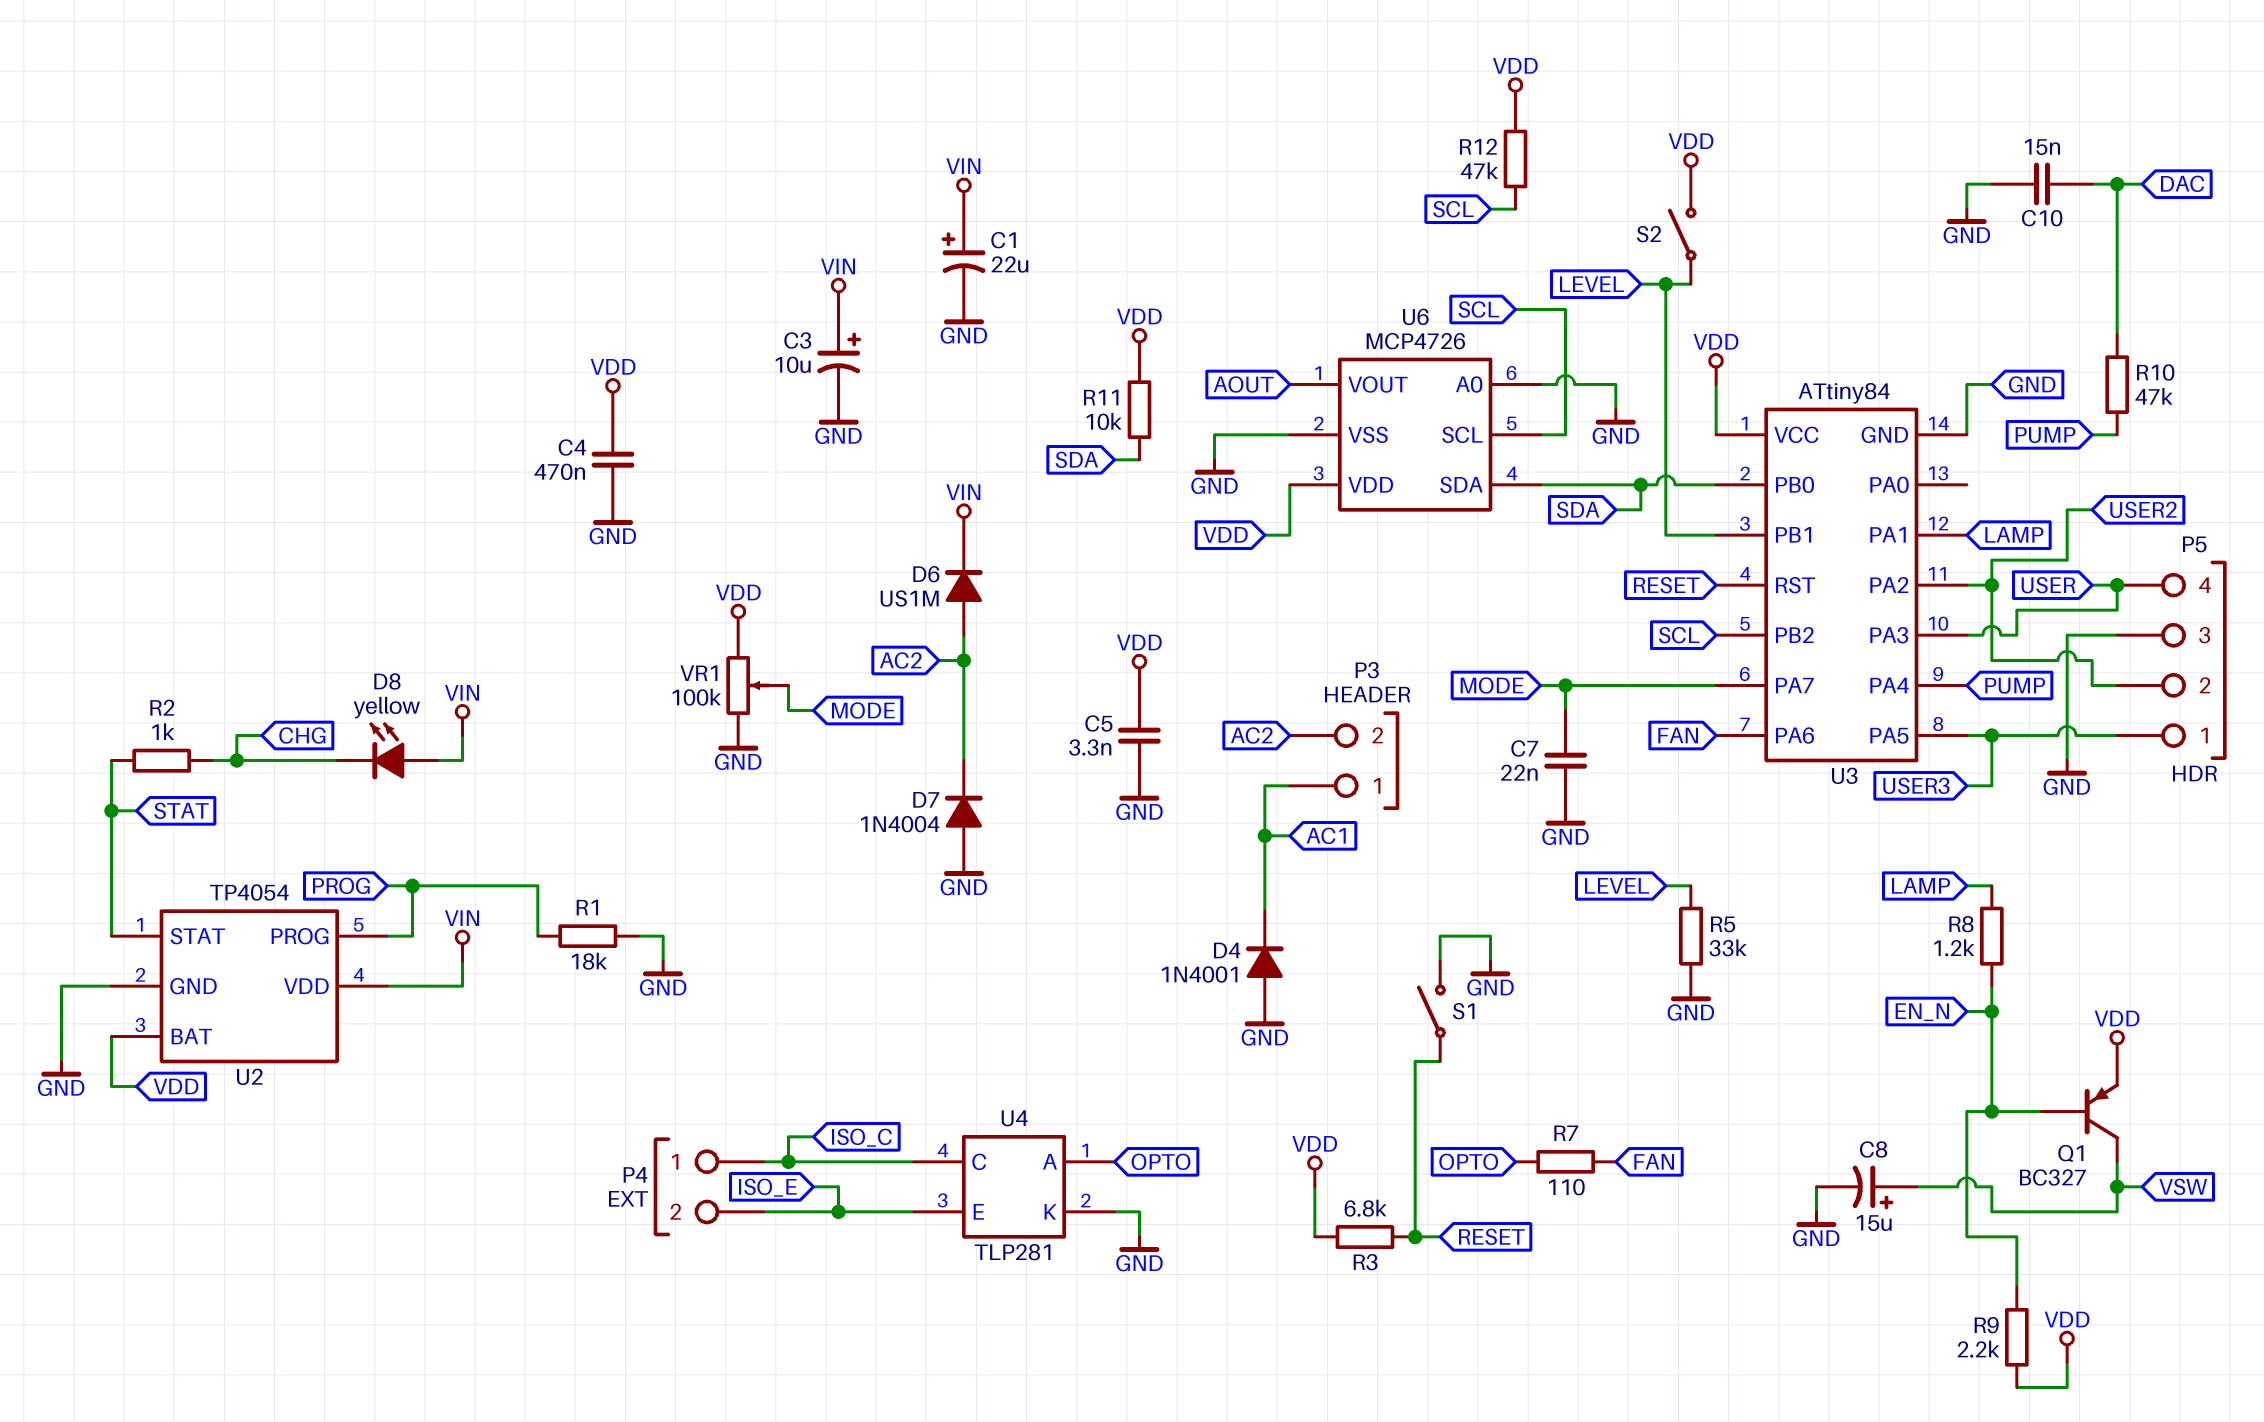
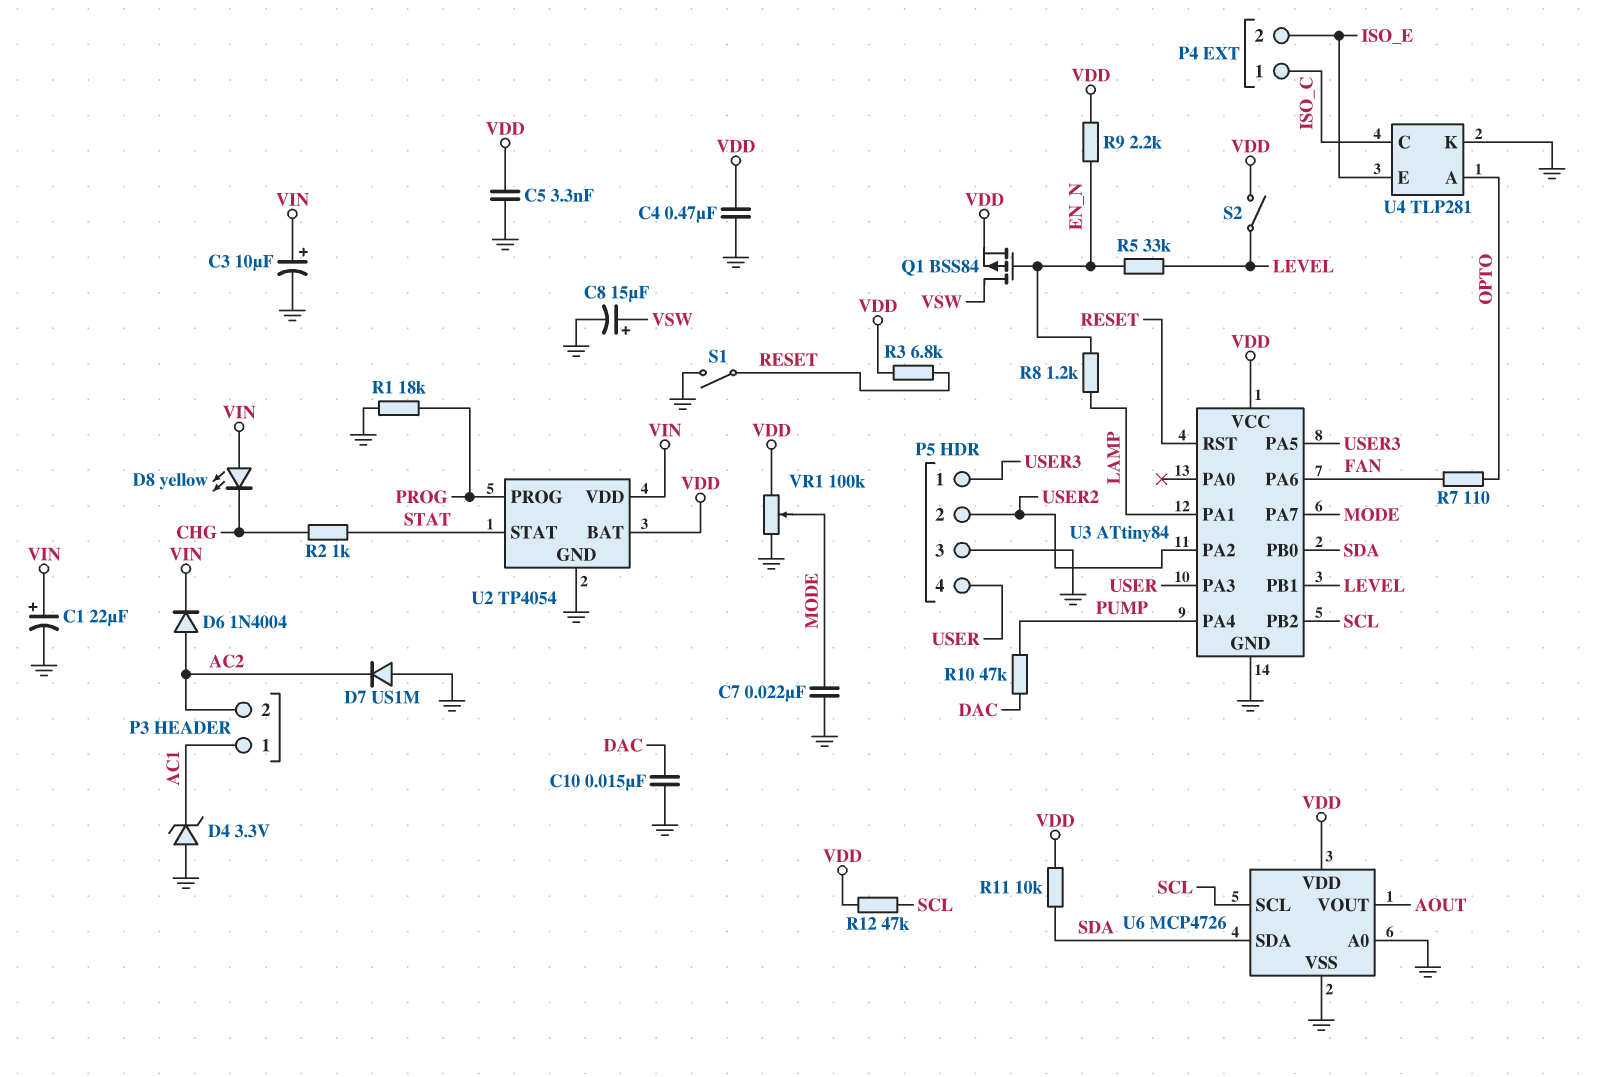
D4: diode 1N4001 (A GND, K AC1) -> zener 3.3V (A GND, K AC1)
D6: diode US1M (A AC2, K VIN) -> diode 1N4004 (A AC2, K VIN)
D7: diode 1N4004 (A GND, K AC2) -> diode US1M (A GND, K AC2)
Q1: PNP BC327 (B EN_N, C VSW, E VDD) -> PMOS BSS84 (G EN_N, D VSW, S VDD)
R5: 33k (GND, LEVEL) -> 33k (EN_N, LEVEL)

